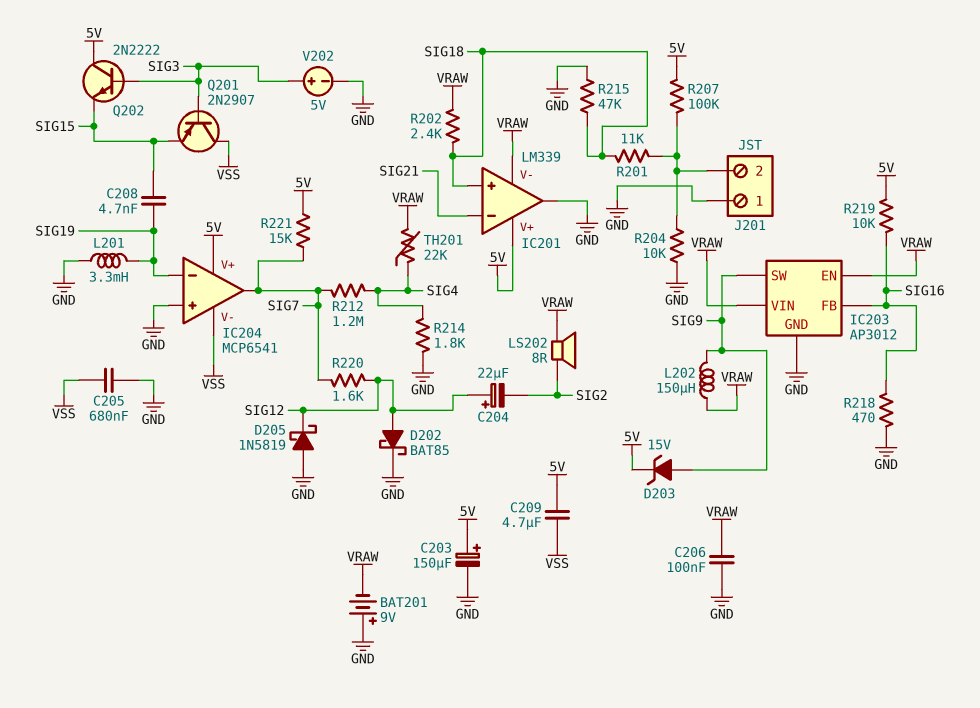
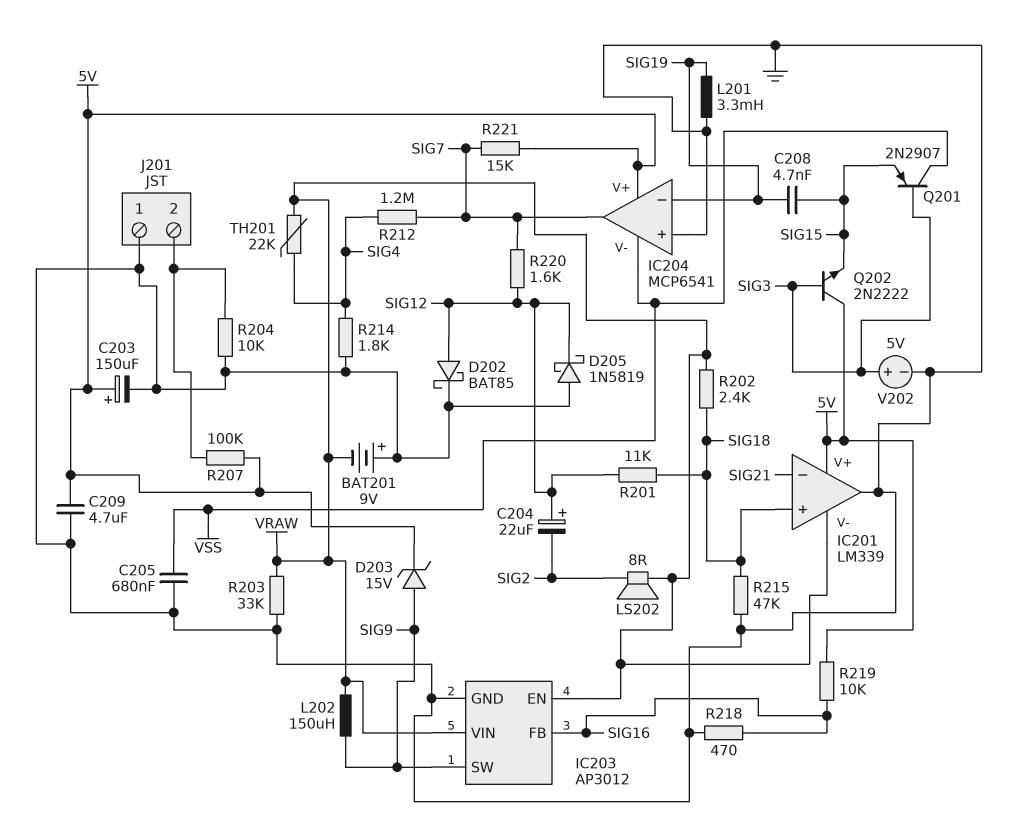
C206: 100nF (GND, VRAW) -> none
C209: 4.7uF (5V, VSS) -> 4.7uF (5V, GND)
R201: 11k (J201/2, SIG18) -> 11k (SIG12, SIG18)
R203: none -> 33k (GND, VRAW)

